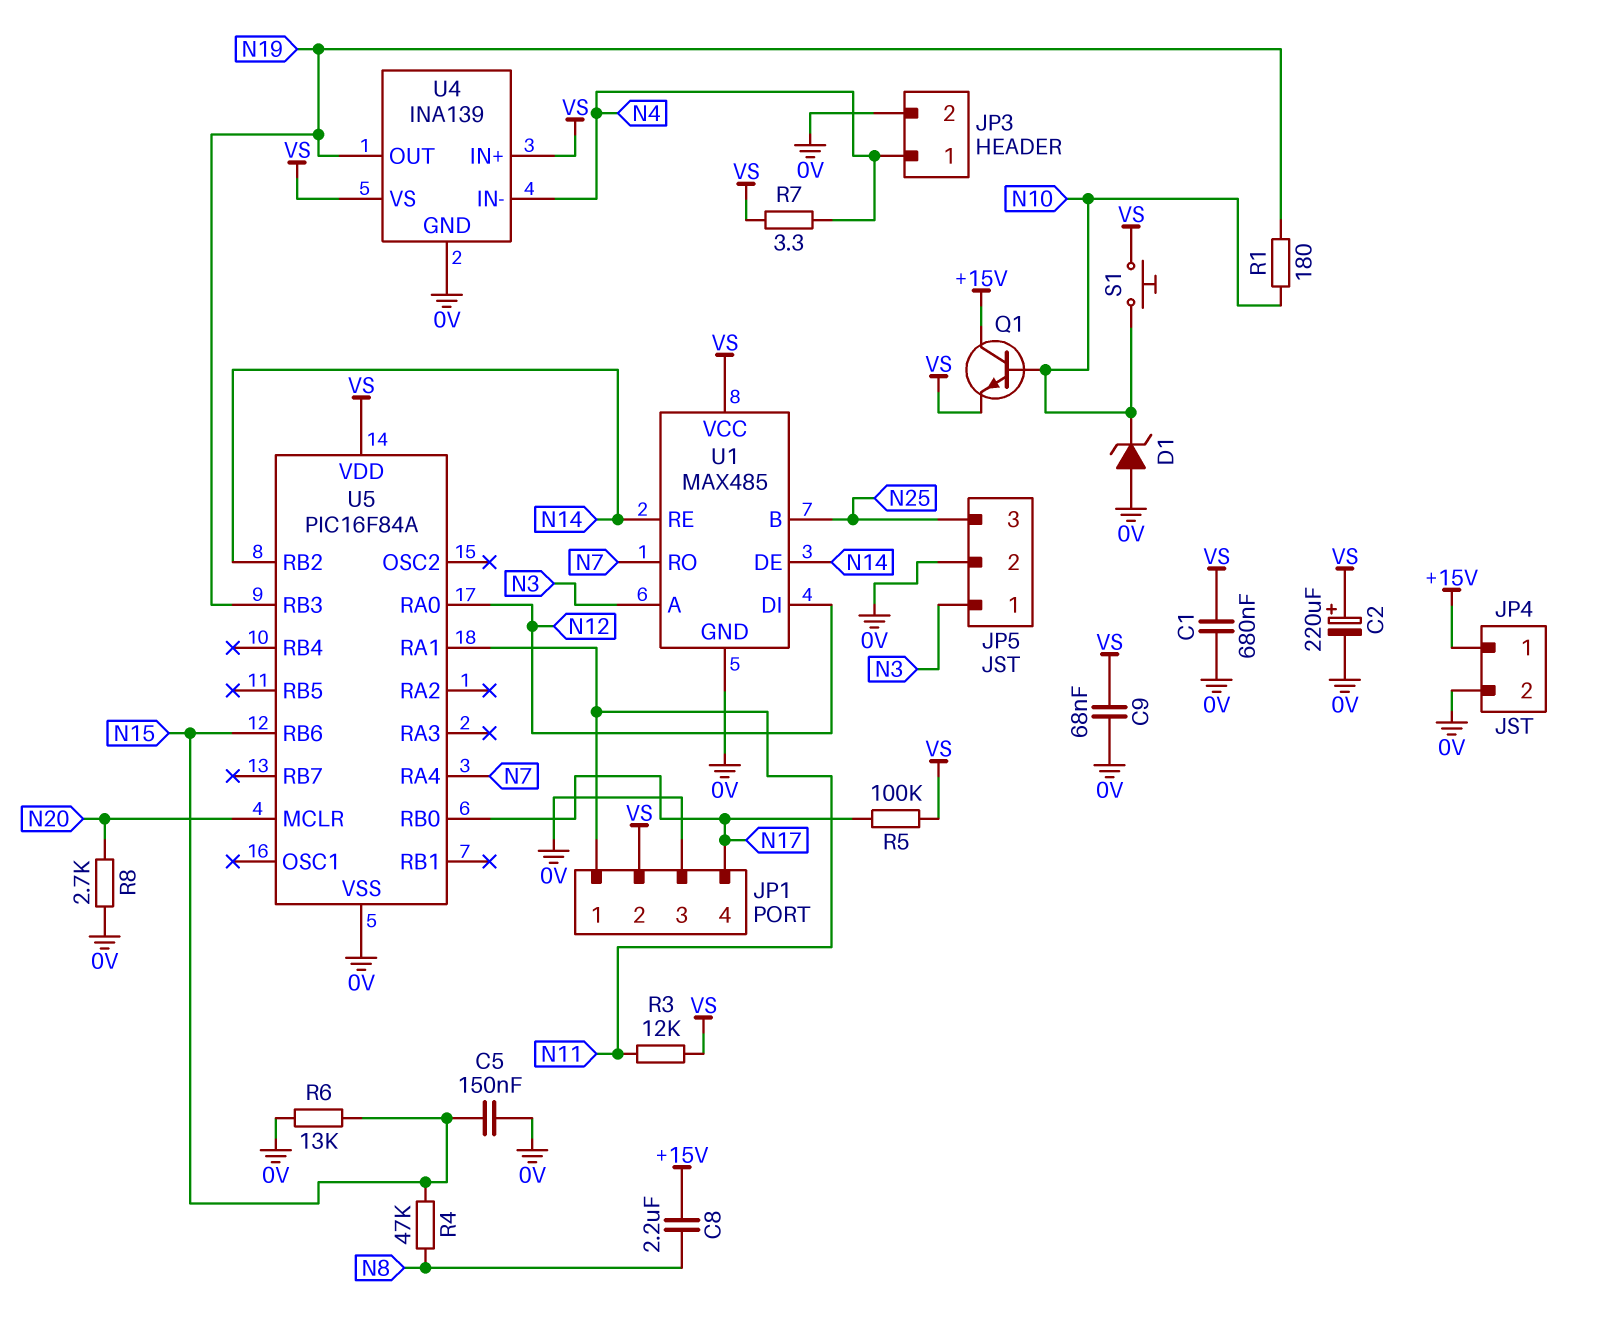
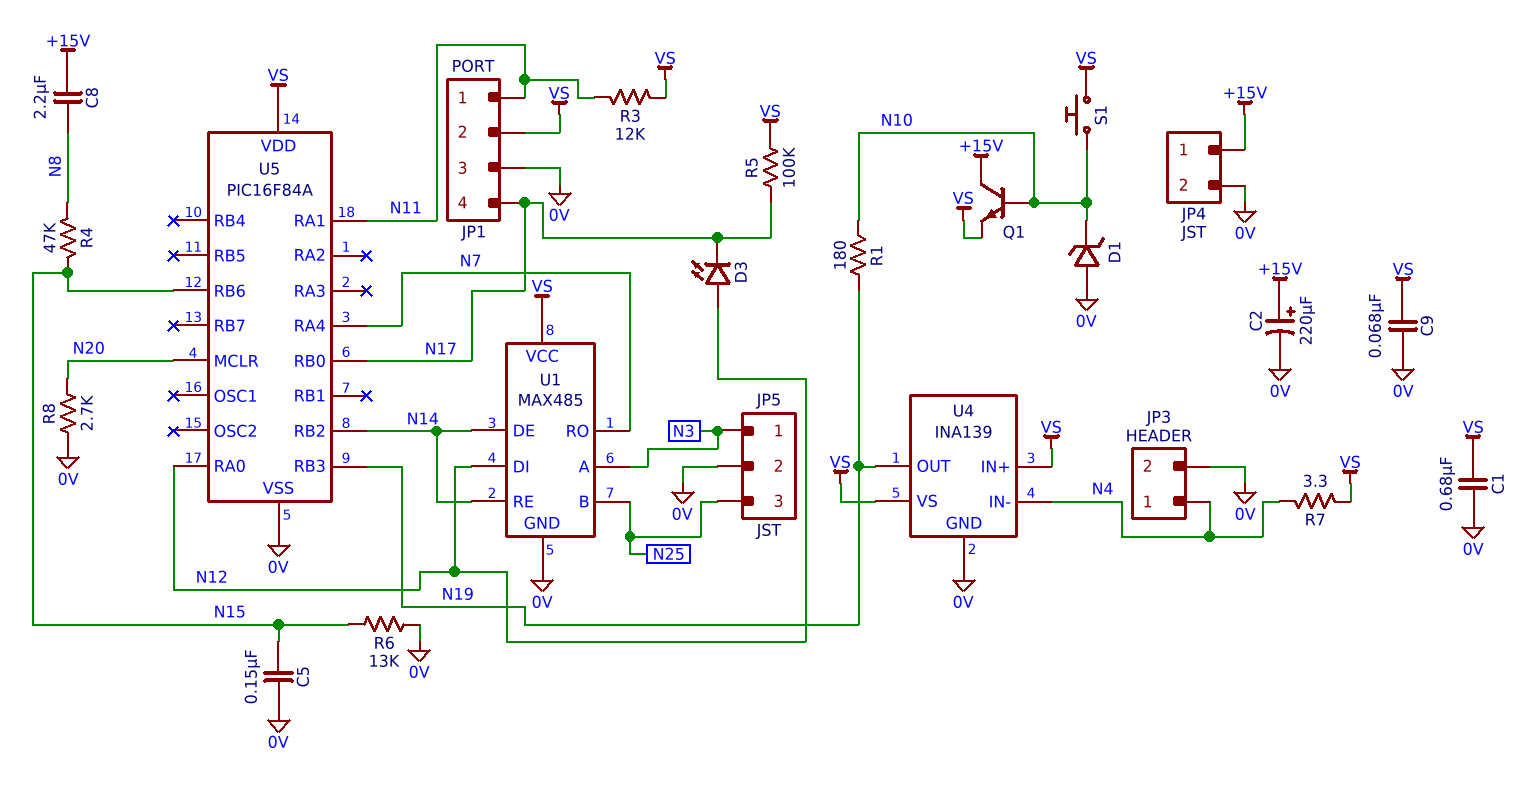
C2: 220uF (plus VS, minus 0V) -> 220uF (plus +15V, minus 0V)
D3: none -> LED (A N12, K N17)

